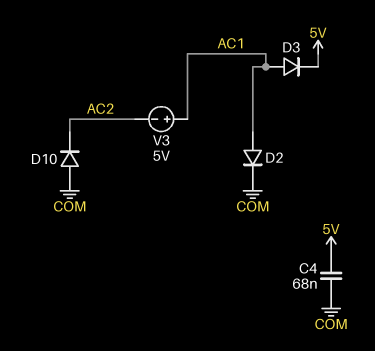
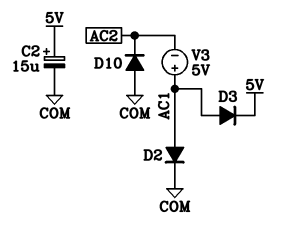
C2: none -> 15uF (plus 5V, minus COM)
C4: 68nF (5V, COM) -> none

